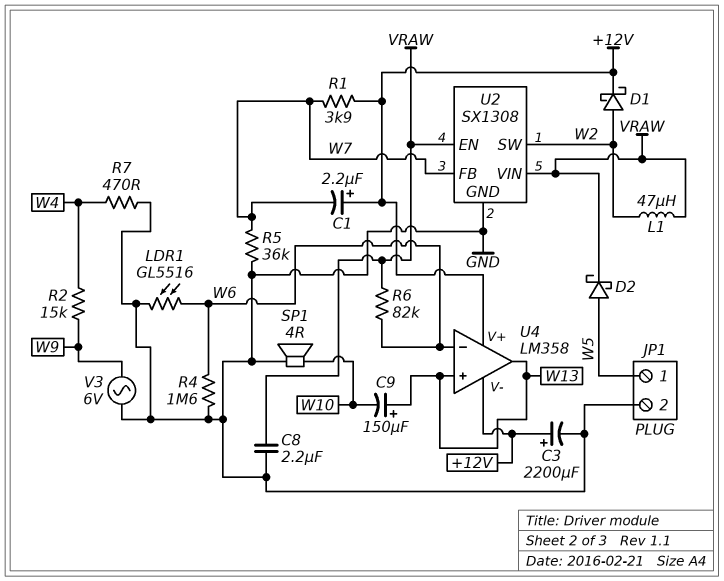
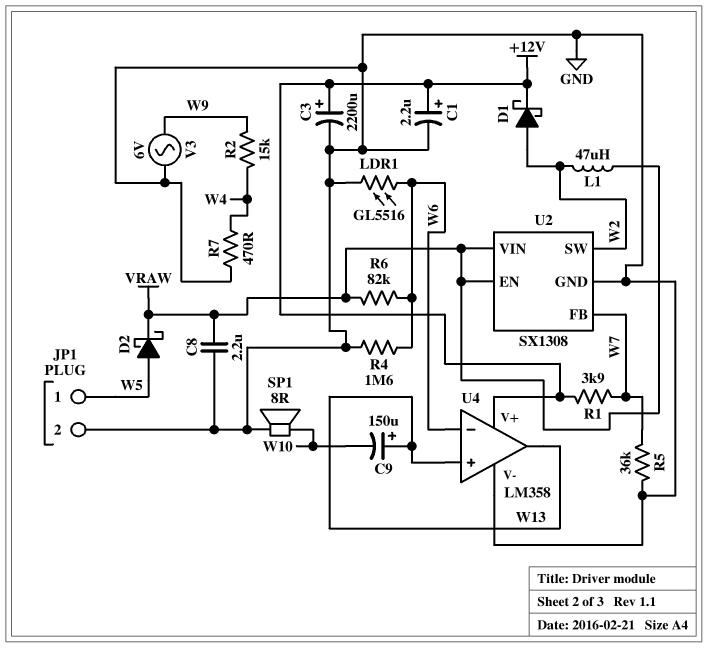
C1: 2.2uF (plus +12V, minus W7) -> 2.2uF (plus +12V, minus GND)
SP1: speaker 4R (GND, W10) -> speaker 8R (GND, W10)
U4 pin V-: +12V -> GND

